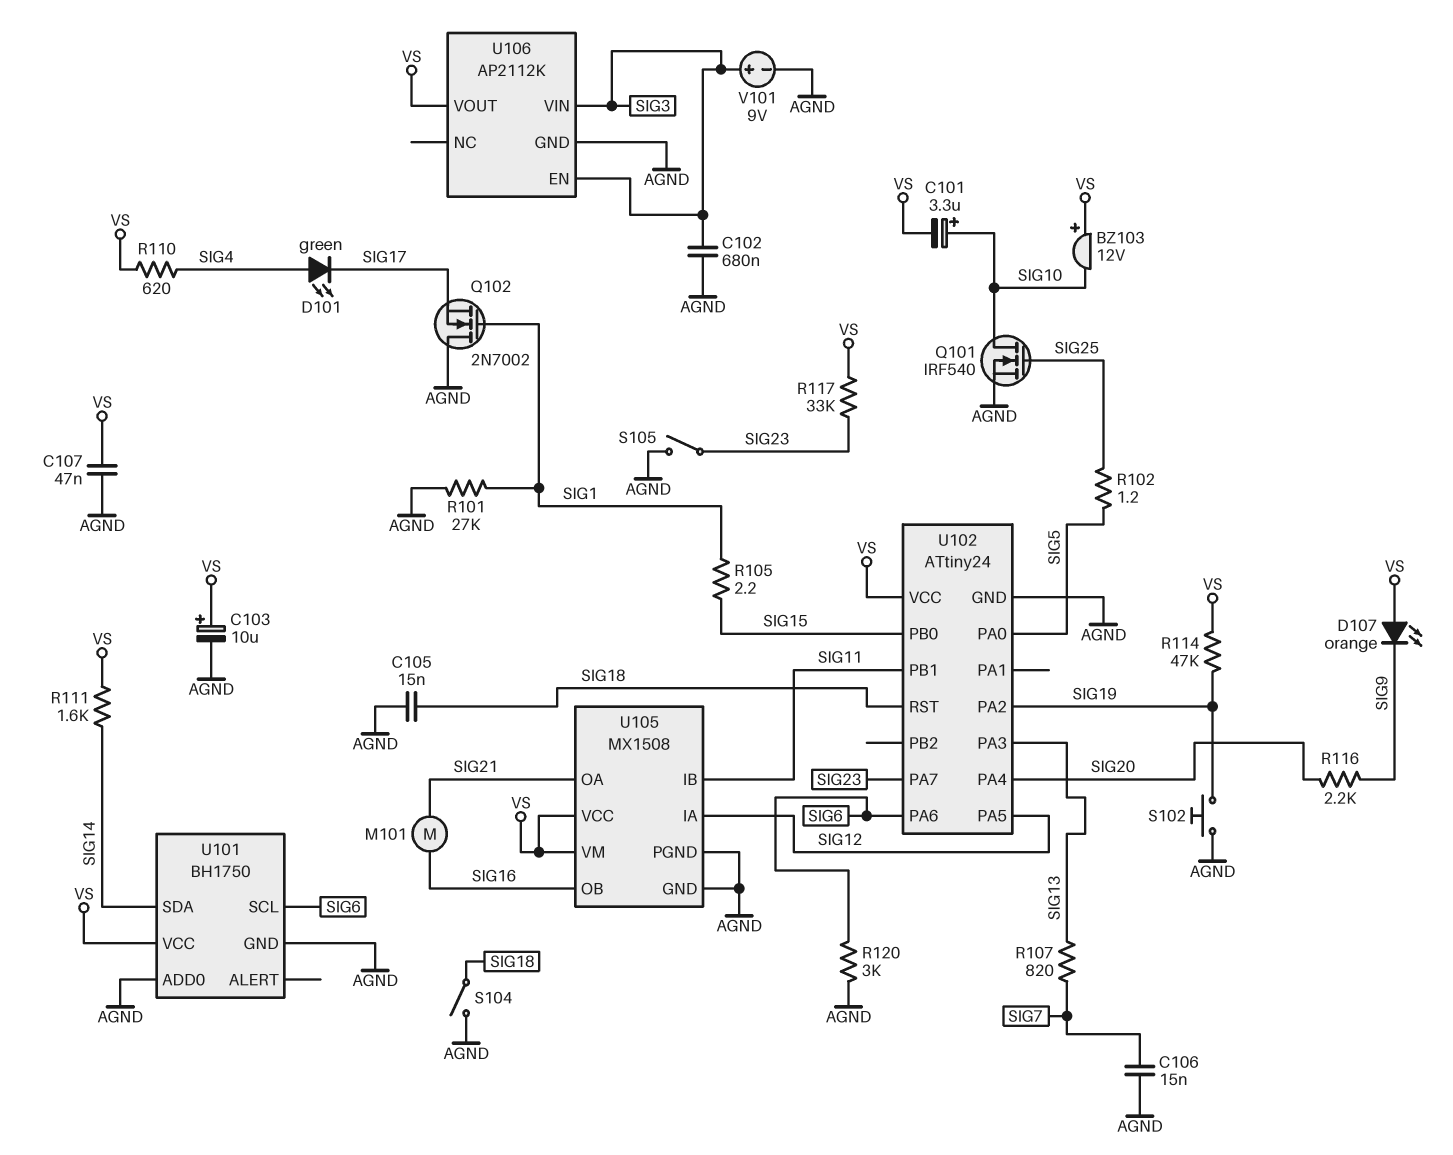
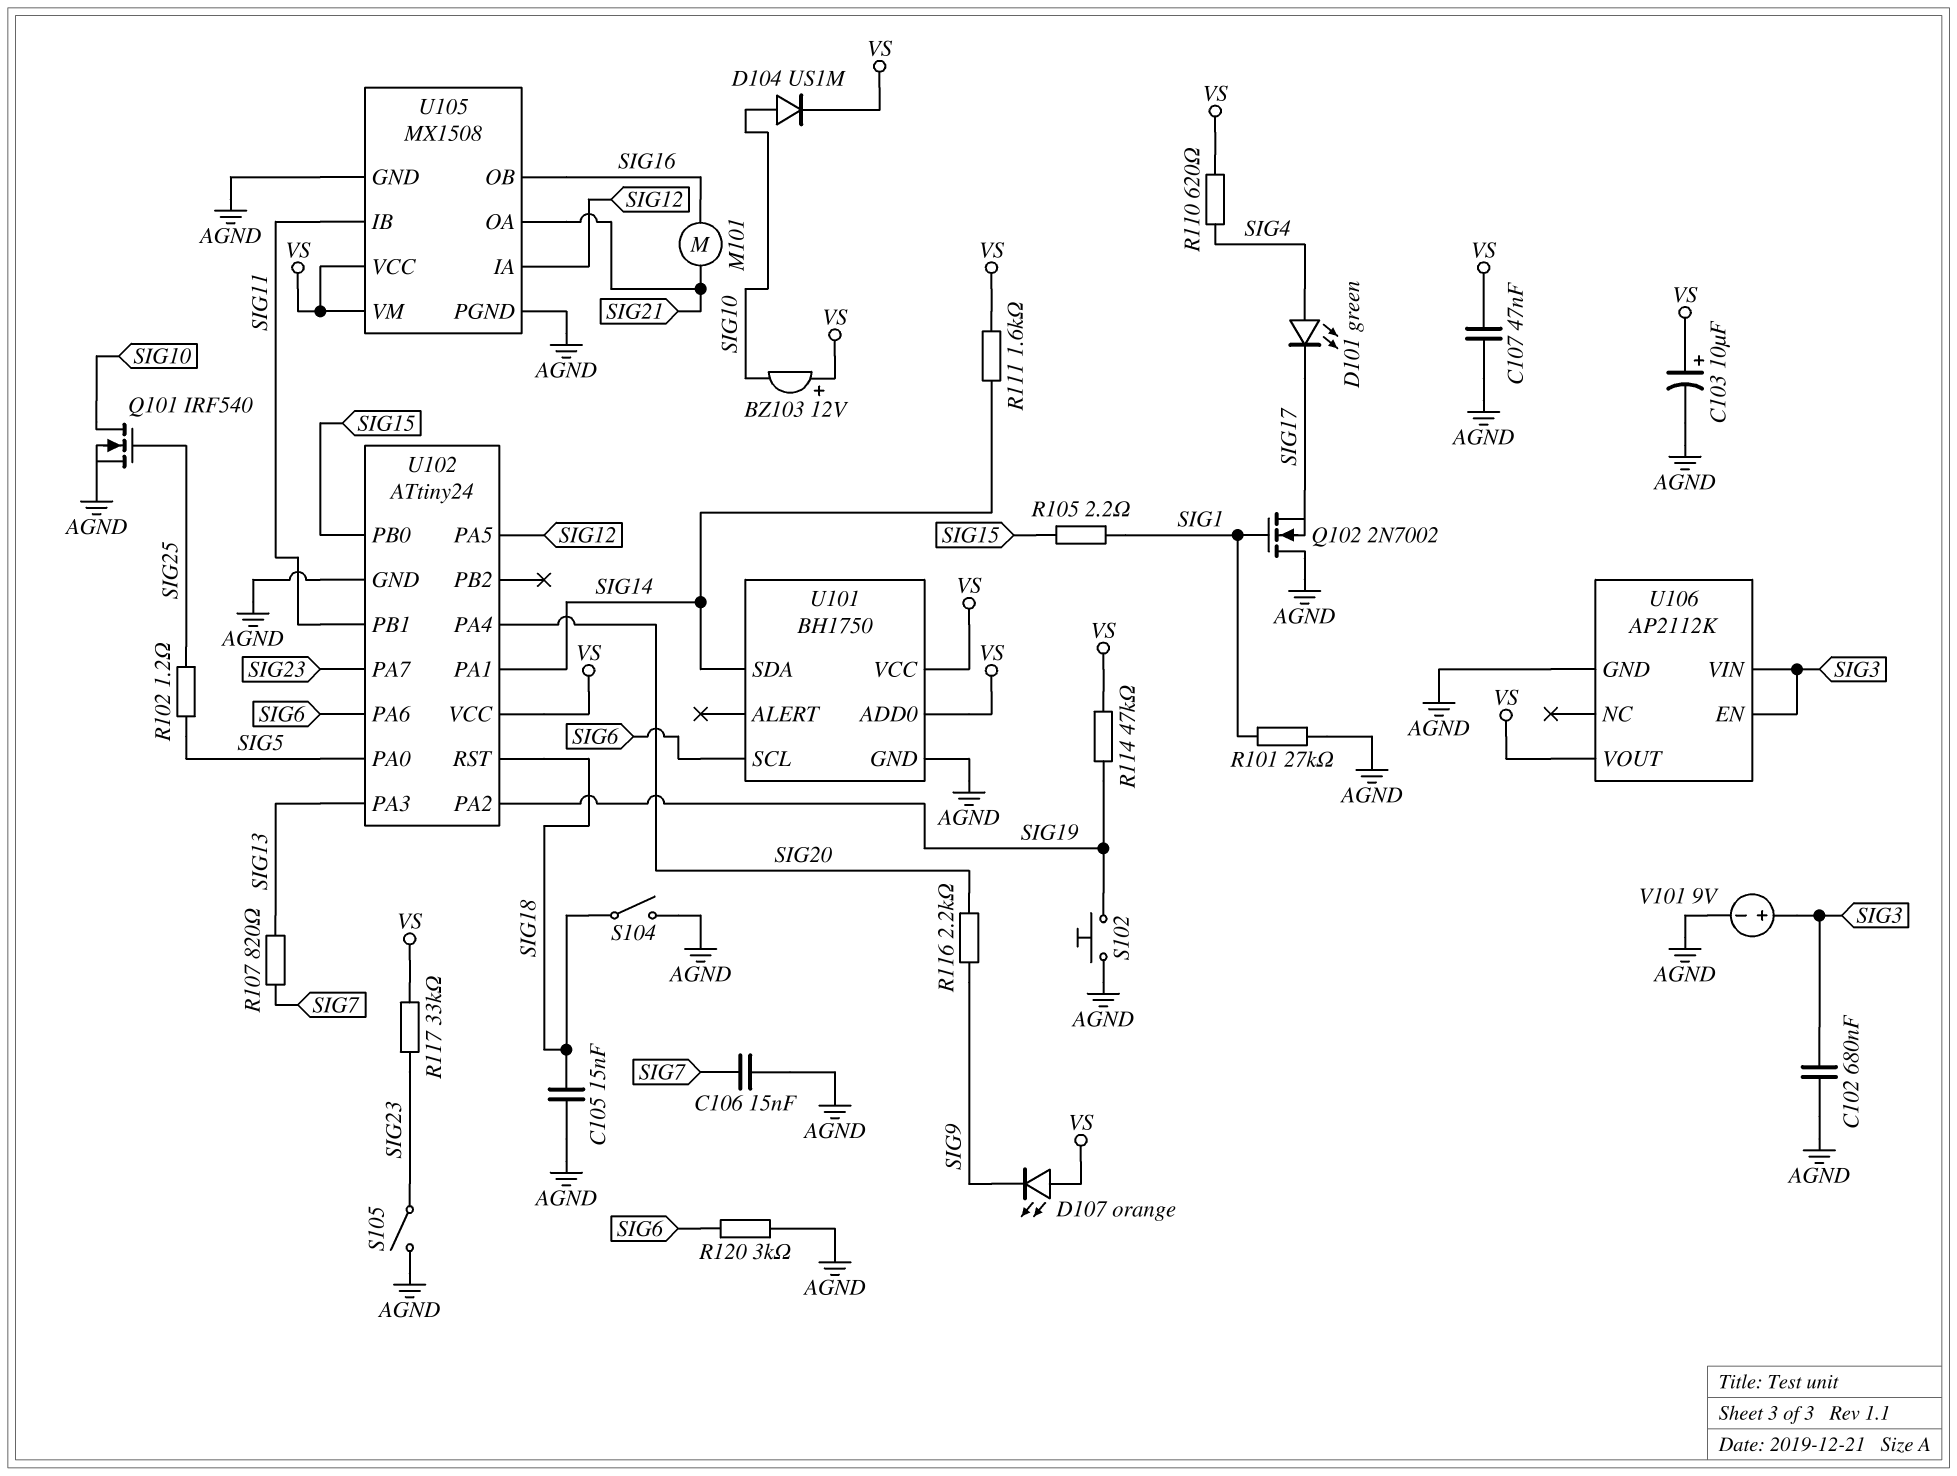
C101: 3.3uF (plus SIG10, minus VS) -> none
D104: none -> diode US1M (A SIG10, K VS)
U101 pin ADD0: AGND -> VS
U102 pin PA1: none -> SIG14

